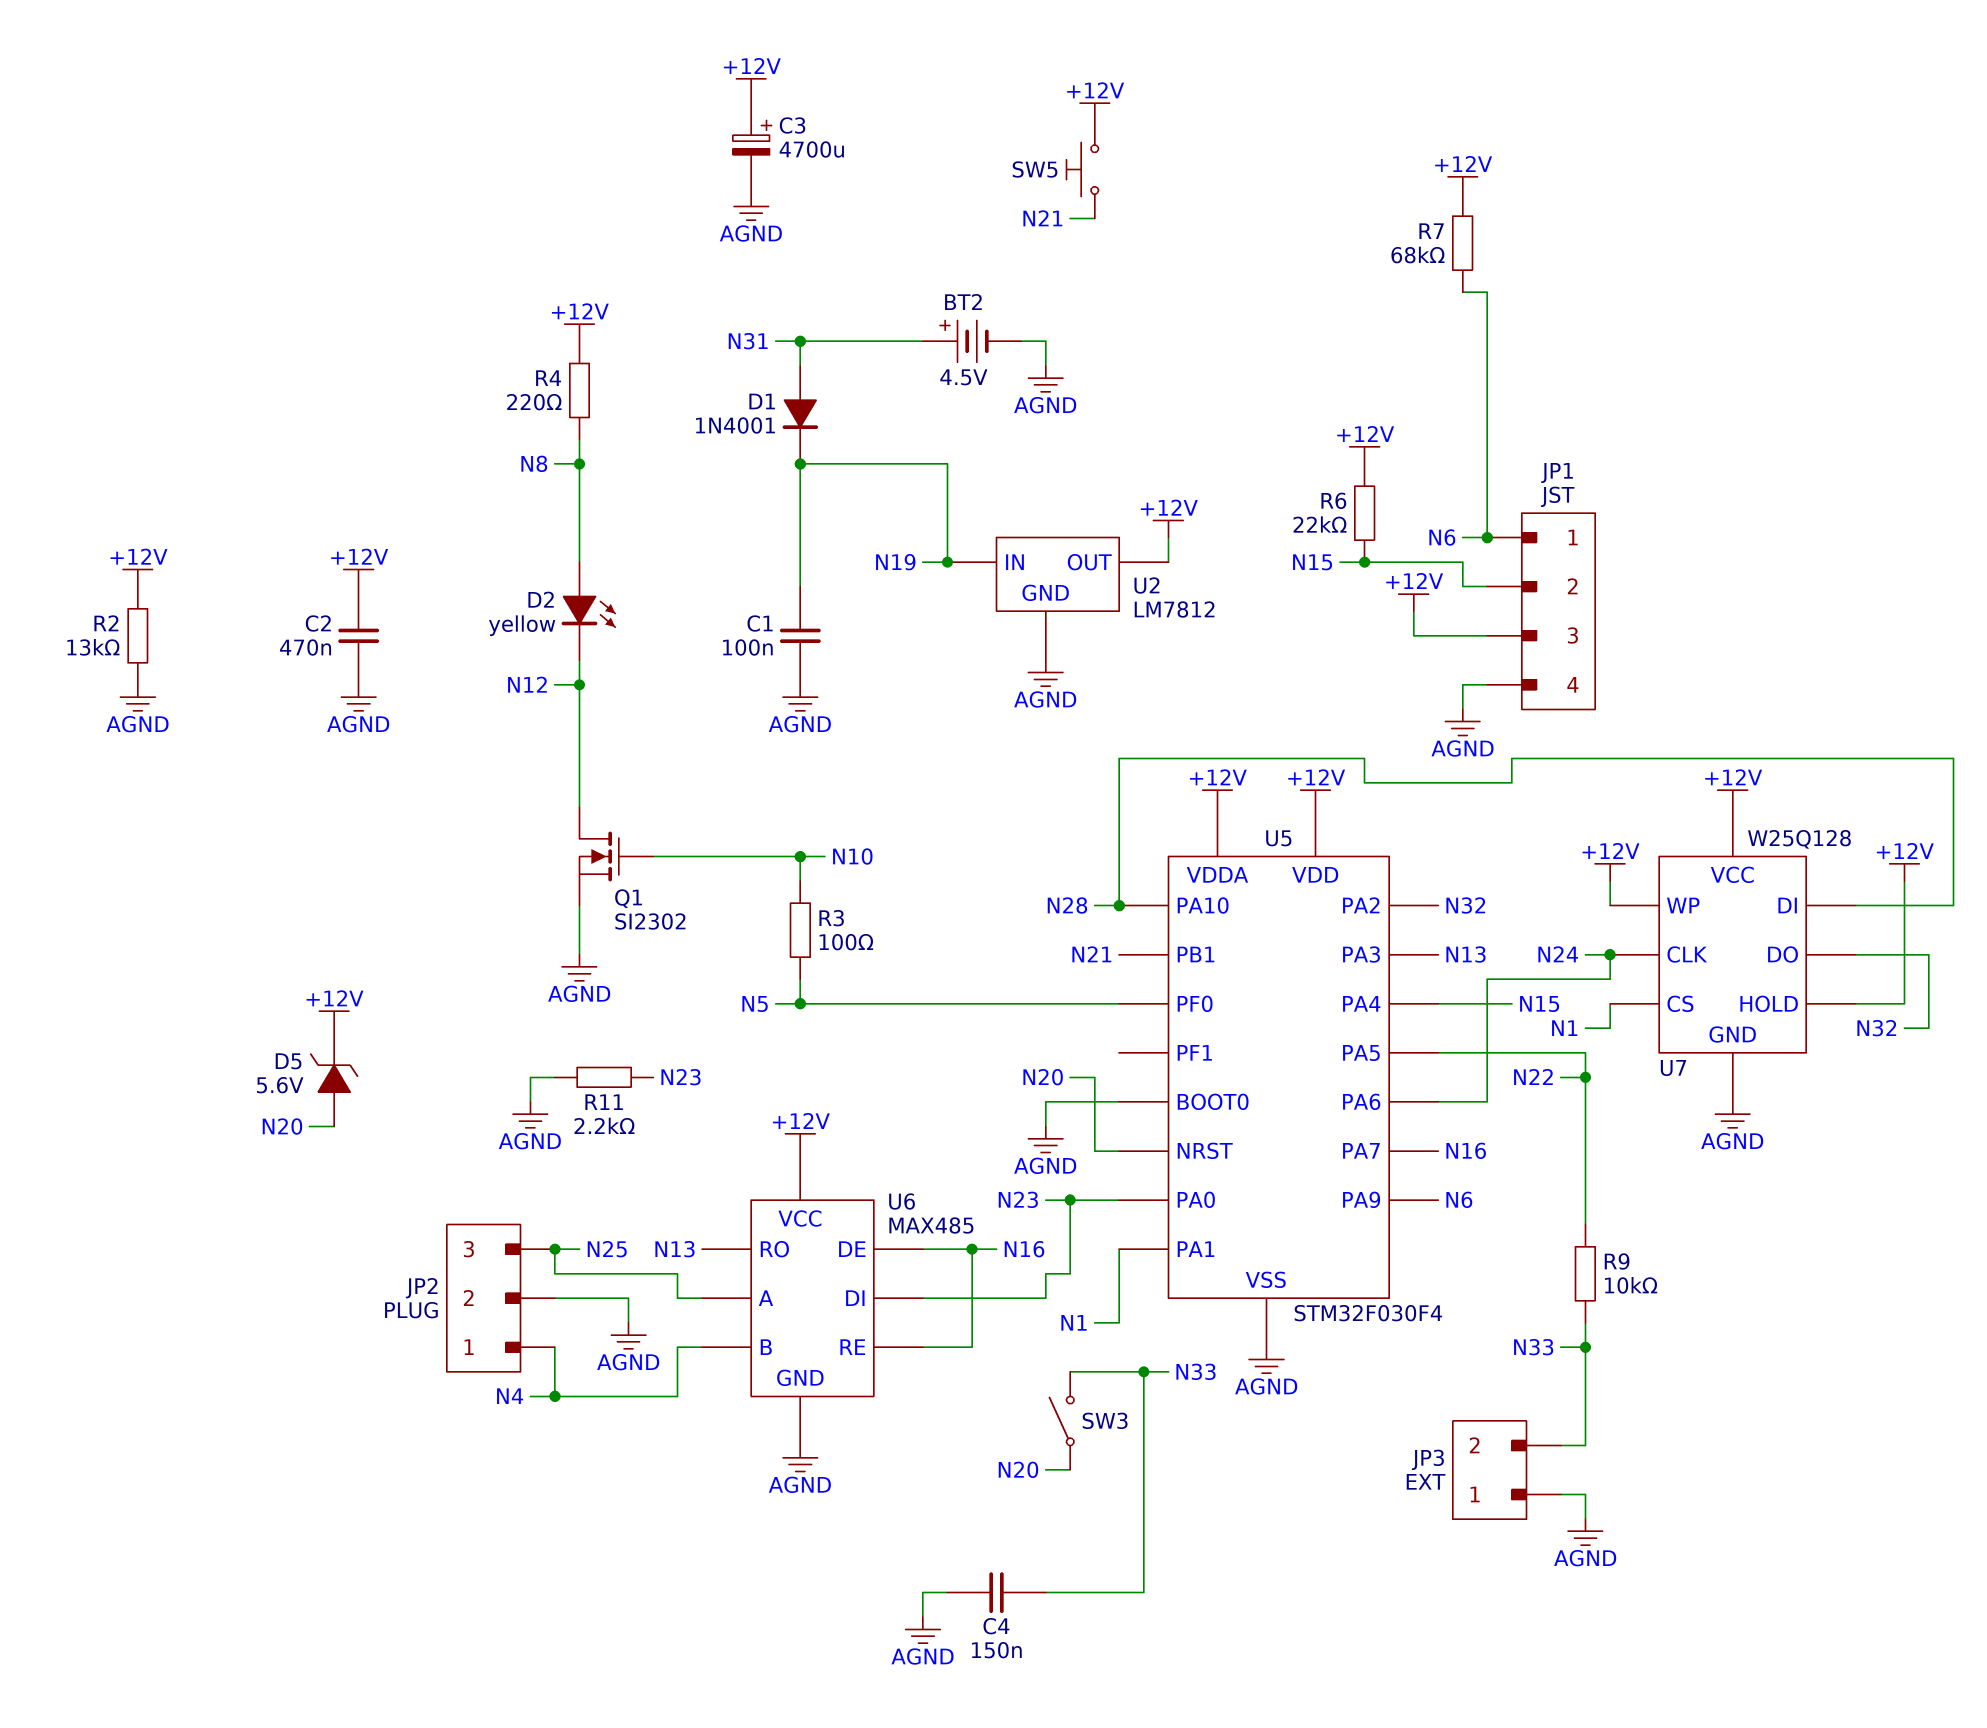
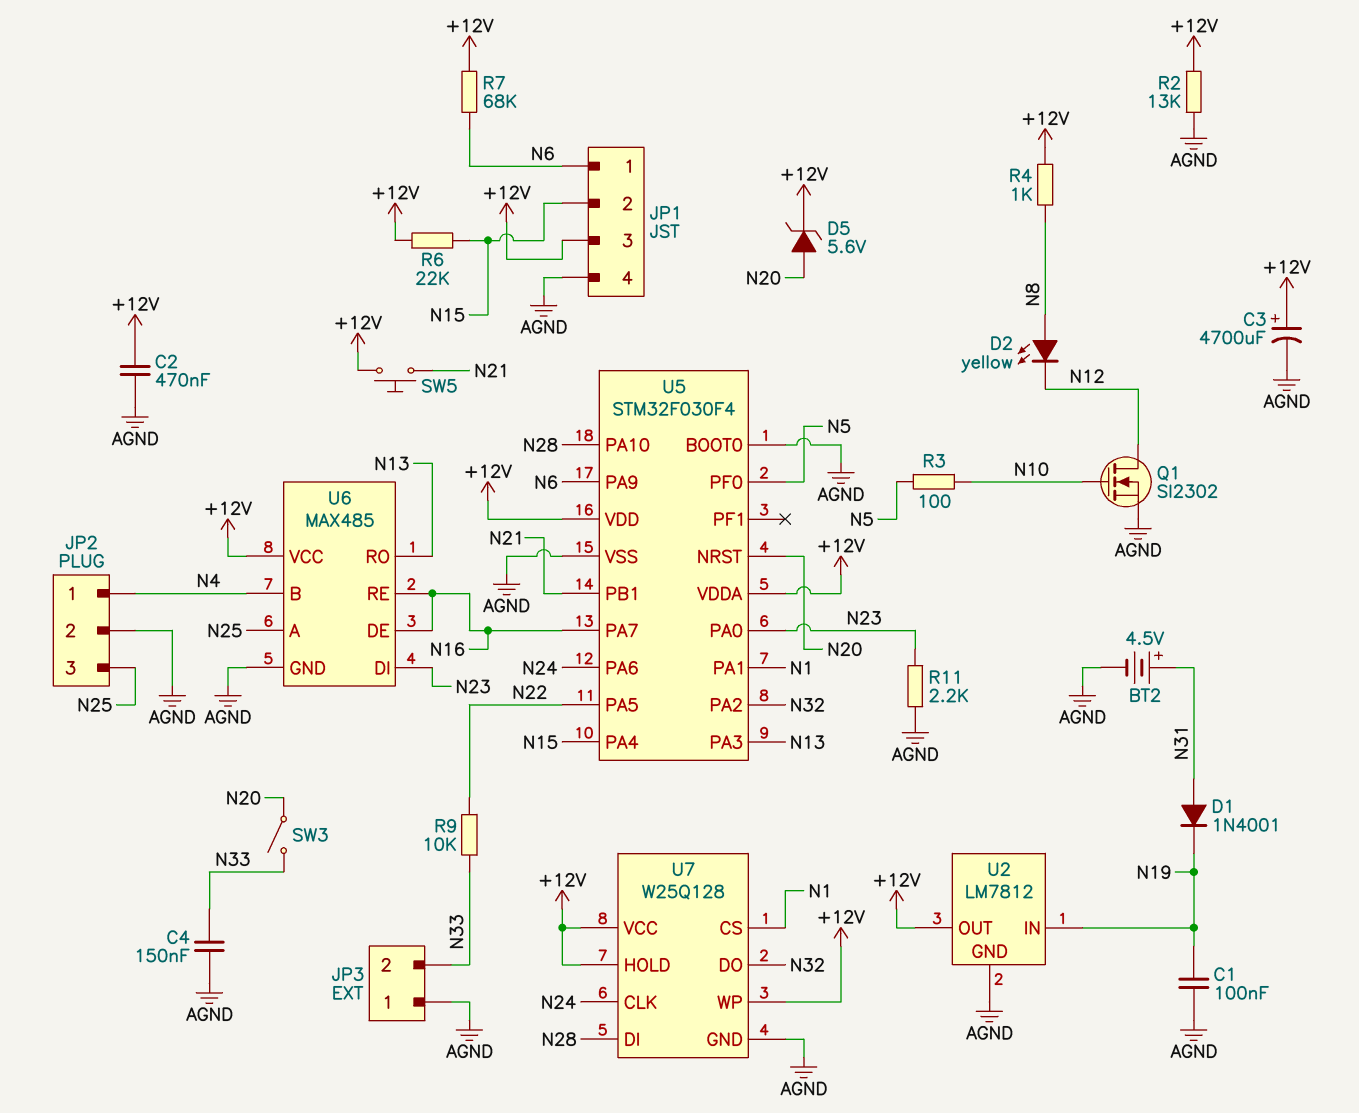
R4: 220 (+12V, N8) -> 1k (+12V, N8)

